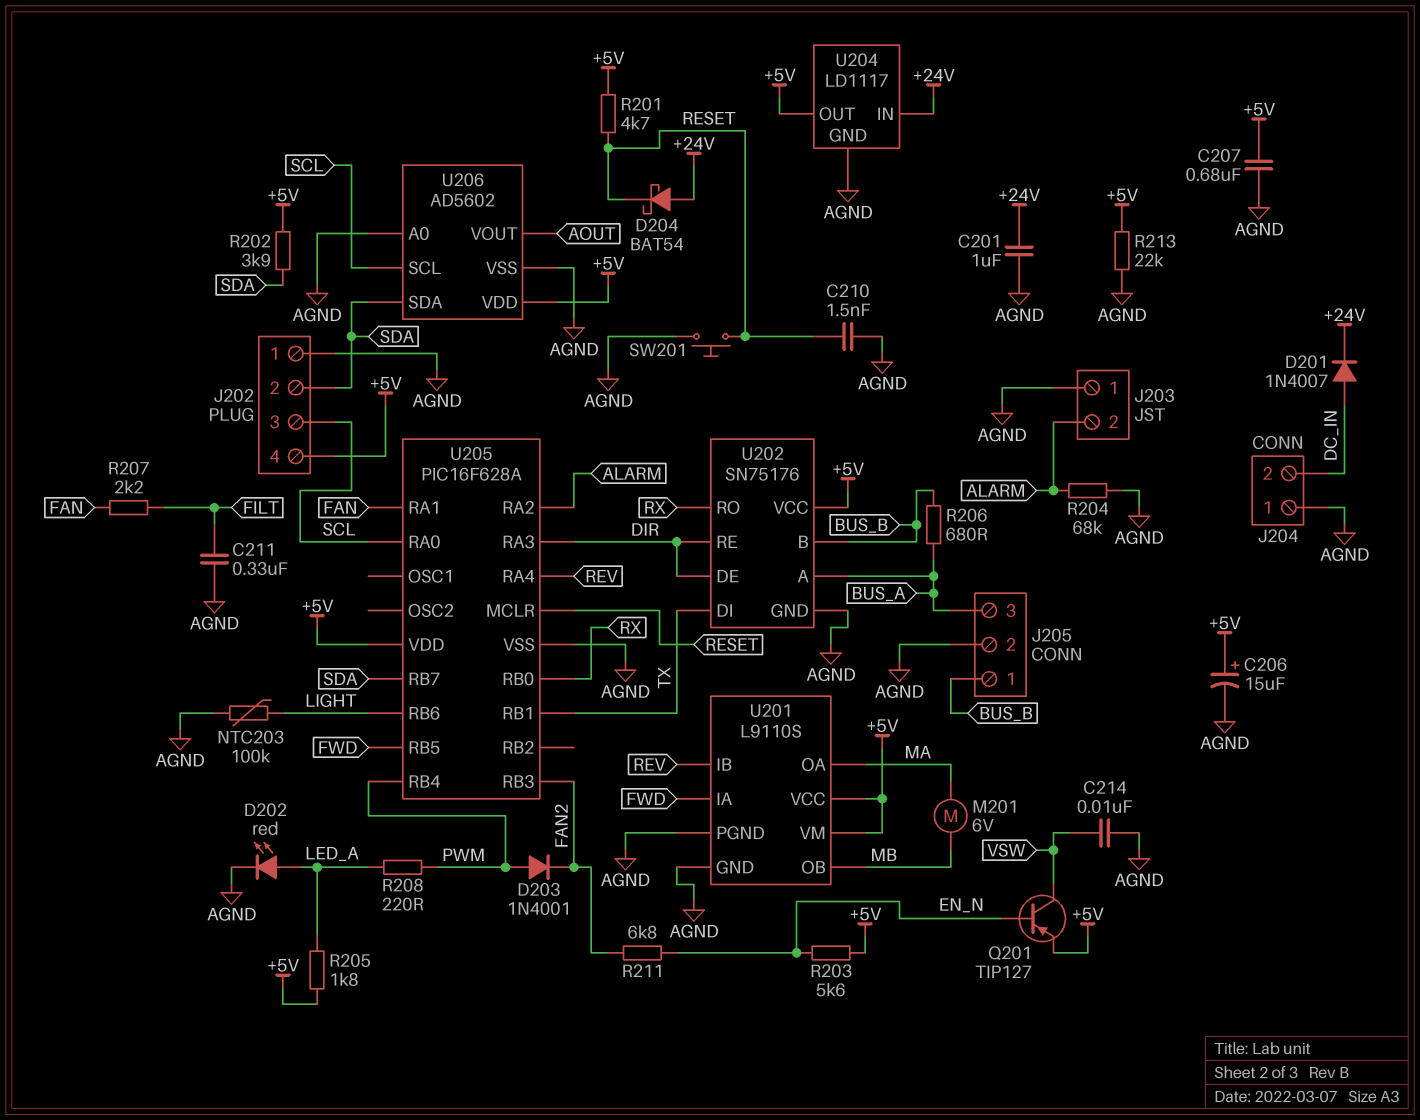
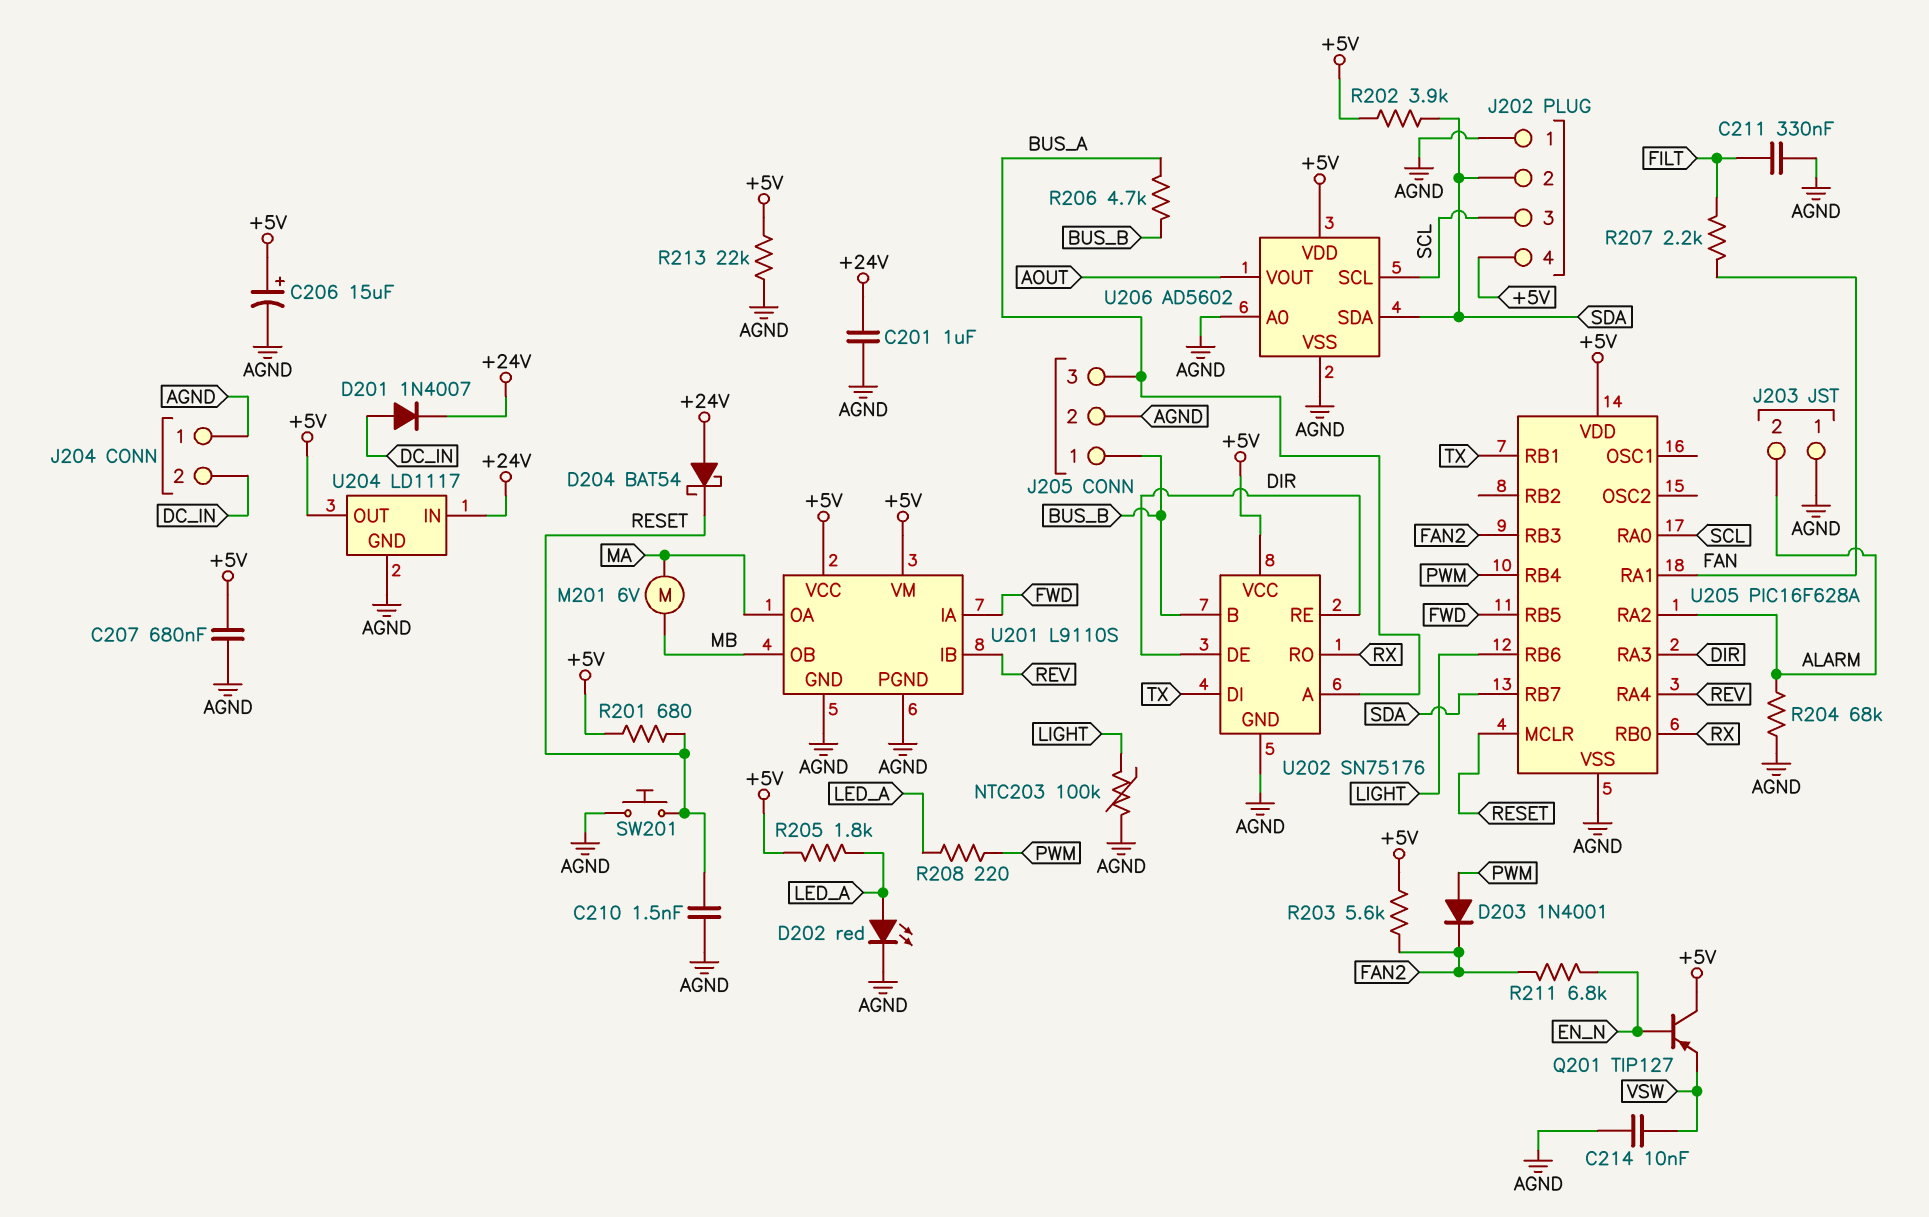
Q201: PNP TIP127 (B EN_N, C VSW, E +5V) -> PNP TIP127 (B EN_N, C +5V, E VSW)
R201: 4.7k (+5V, RESET) -> 680 (+5V, RESET)
R203: 5.6k (+5V, EN_N) -> 5.6k (+5V, FAN2)
R206: 680 (BUS_A, BUS_B) -> 4.7k (BUS_A, BUS_B)

